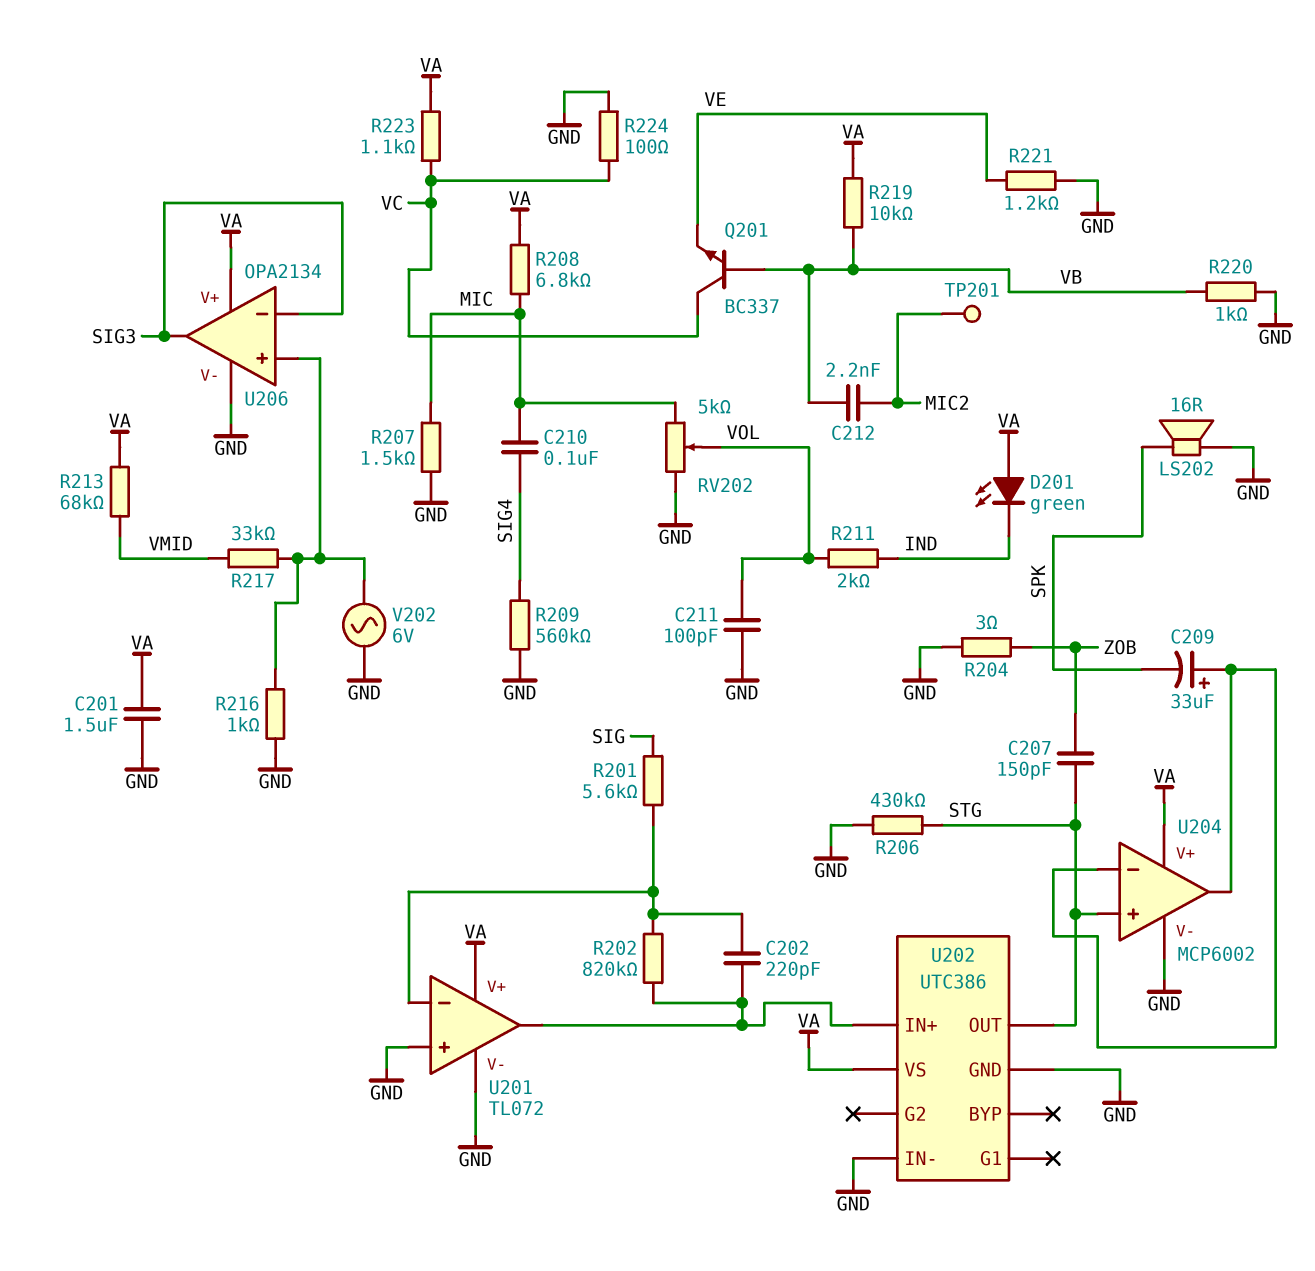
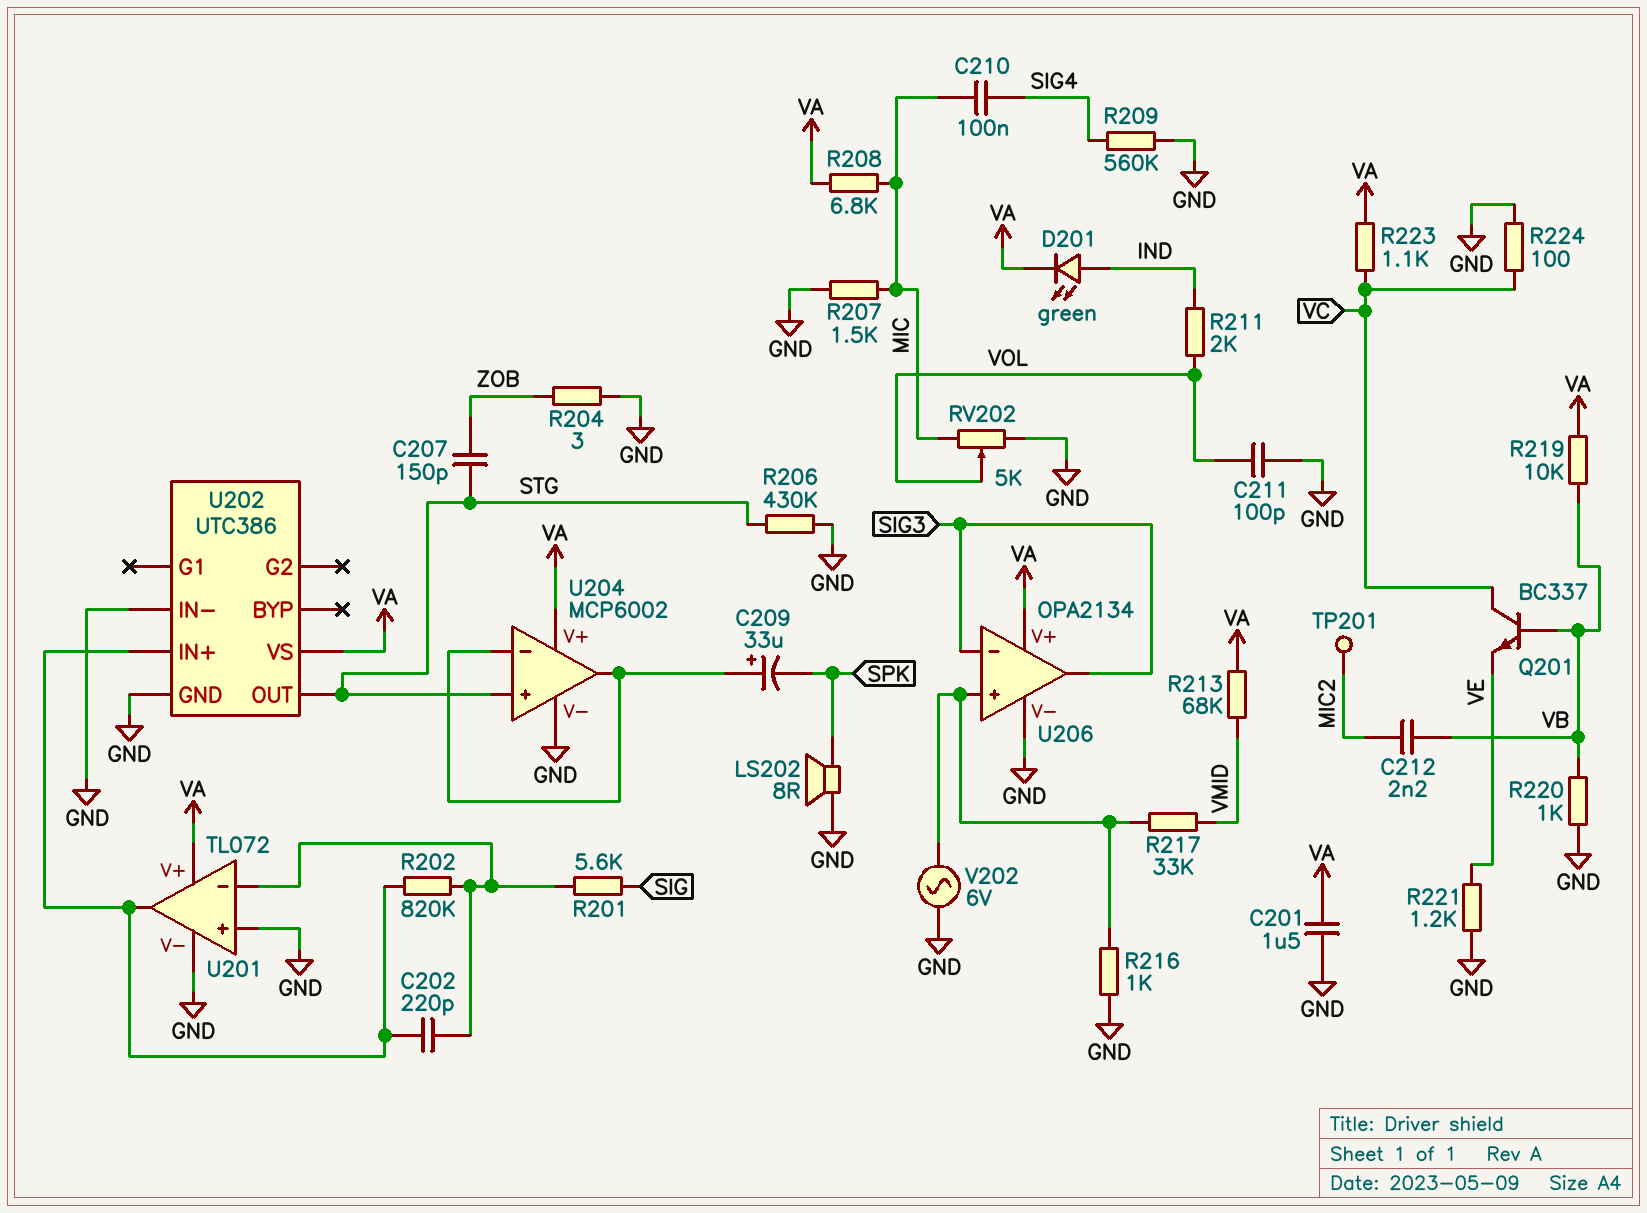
D201: LED green (A VA, K IND) -> LED green (A IND, K VA)
LS202: speaker 16R (GND, SPK) -> speaker 8R (GND, SPK)

